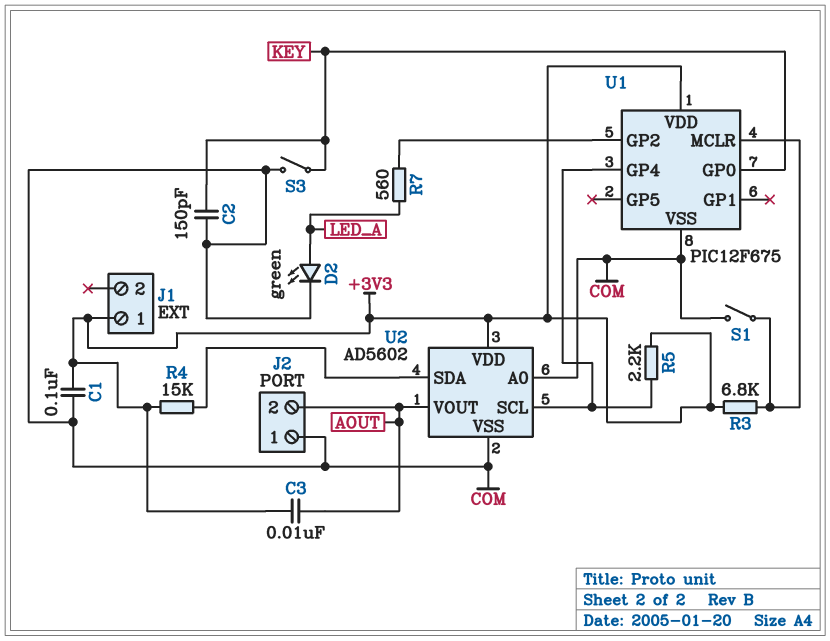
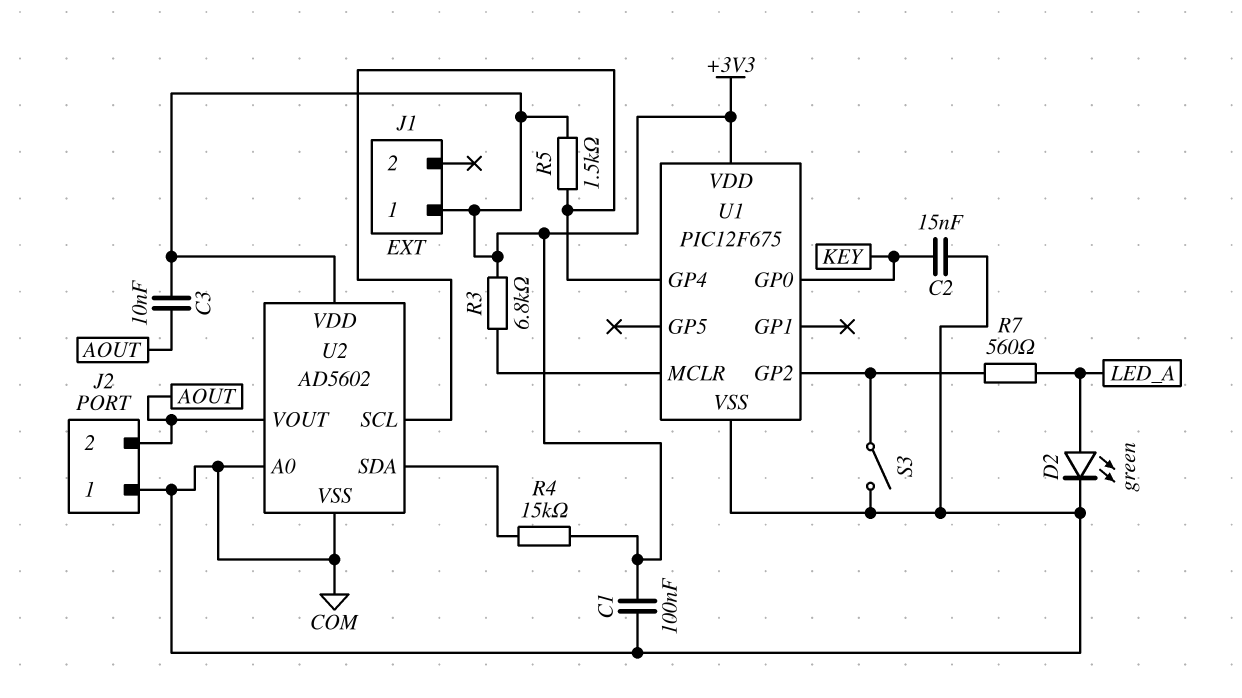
C2: 150pF (COM, KEY) -> 15nF (COM, KEY)
R5: 2.2k (+3V3, U1/GP4) -> 1.5k (+3V3, U1/GP4)
S1: switch (COM, U1/MCLR) -> none
S3: switch (COM, KEY) -> switch (COM, U1/GP2)

